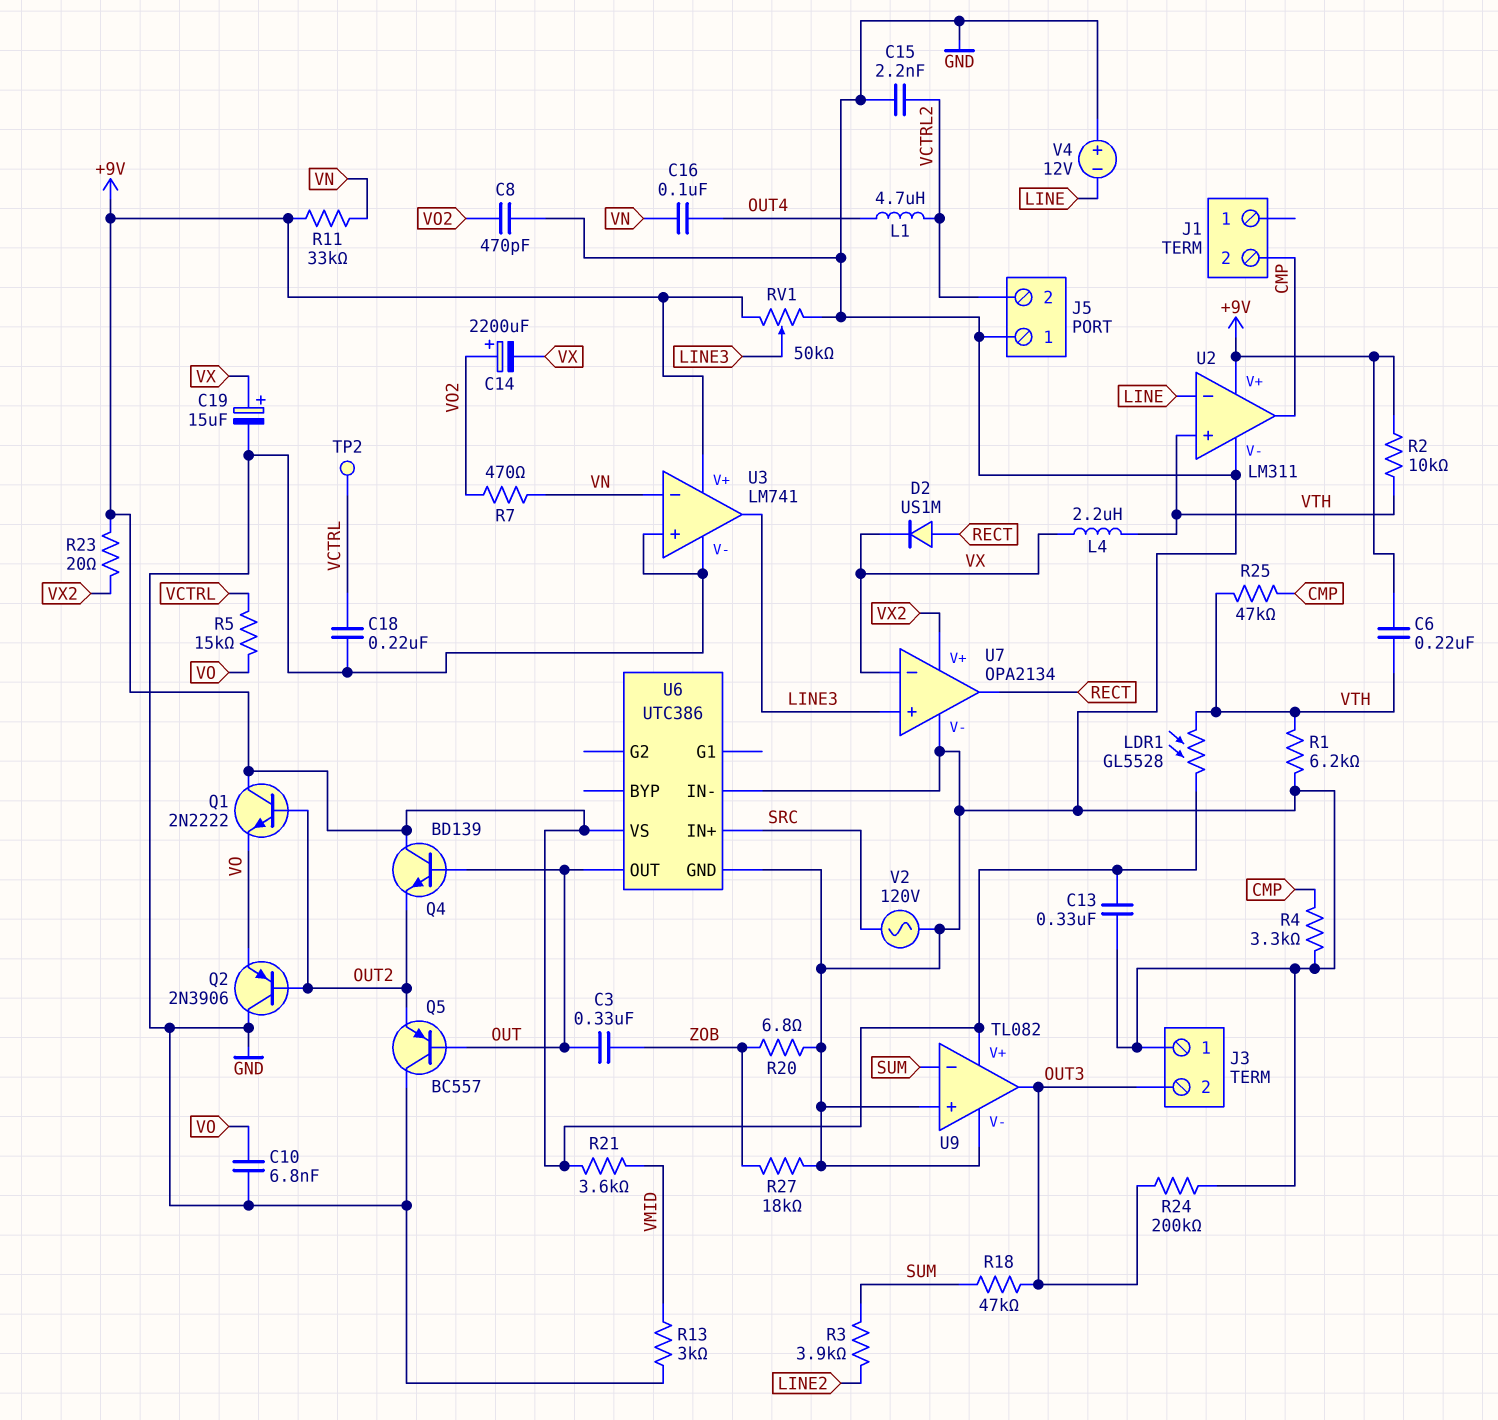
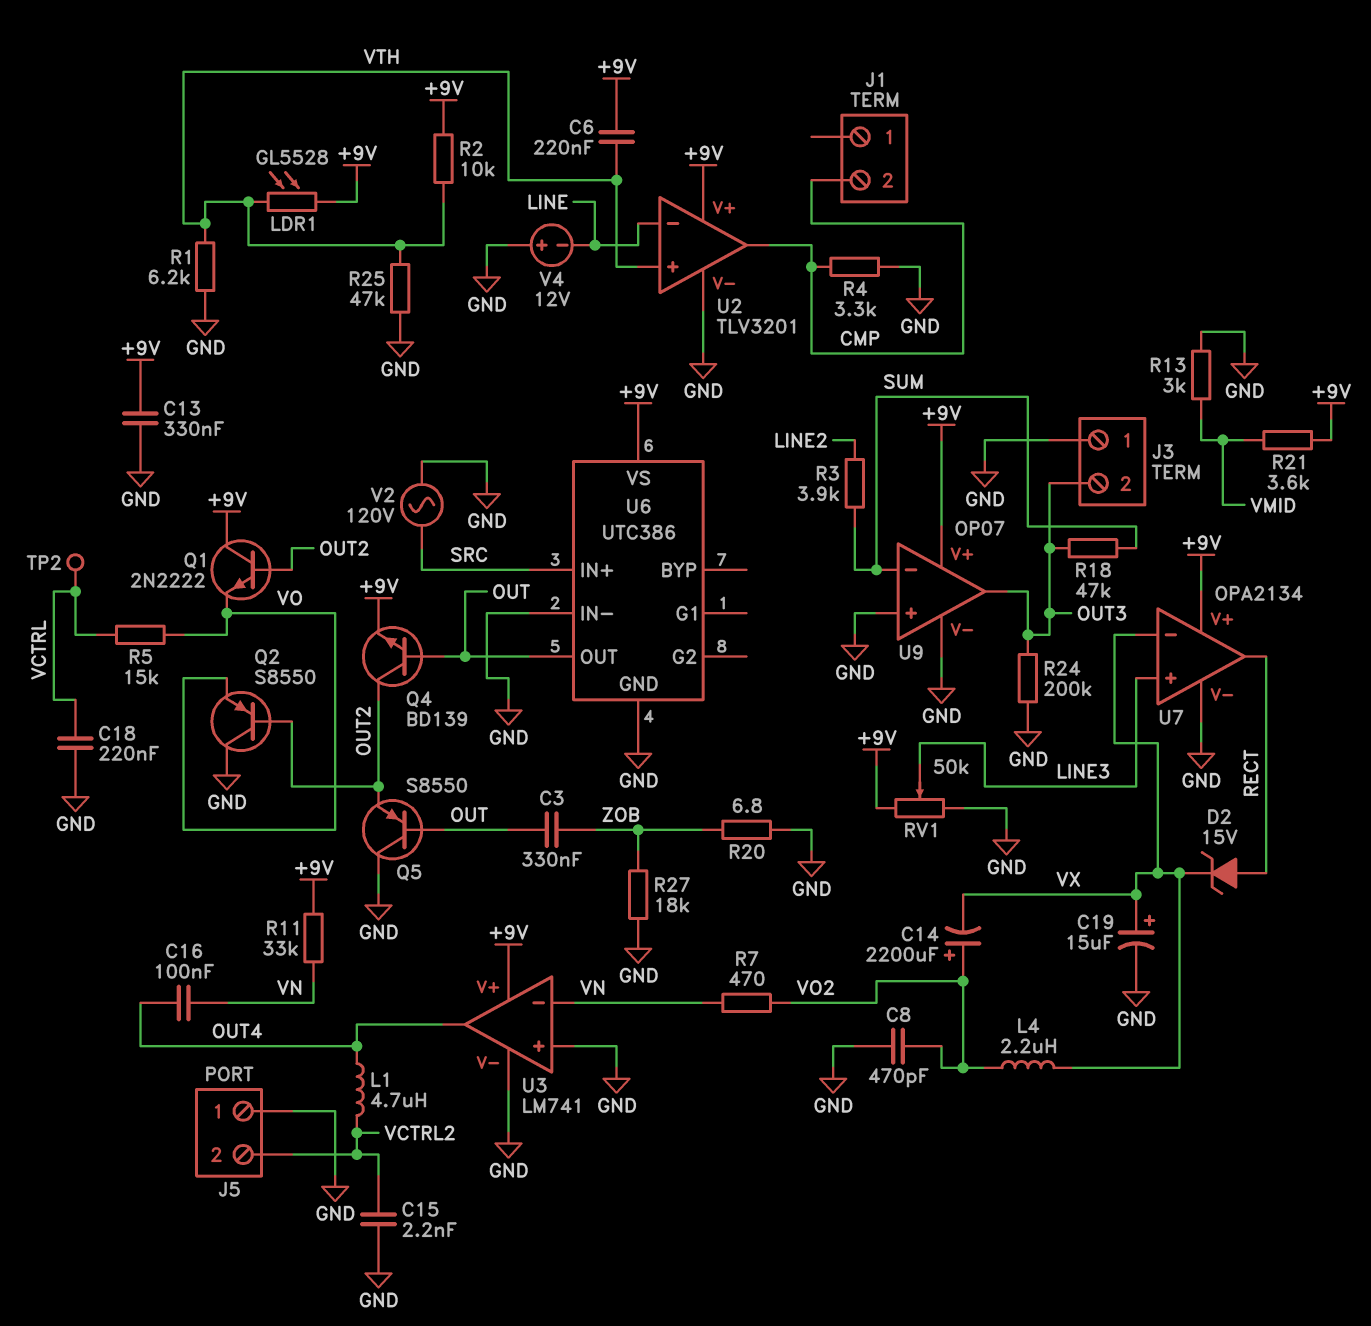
C10: 6.8nF (GND, VO) -> none
D2: diode US1M (A RECT, K VX) -> zener 15V (A RECT, K VX)
L4: 2.2uH (VTH, VX) -> 2.2uH (VO2, VX)
Q2: PNP 2N3906 (B OUT2, C GND, E VO) -> PNP S8550 (B OUT2, C GND, E VO)
Q4: NPN BD139 (B OUT, C +9V, E OUT2) -> NPN BD139 (B OUT, C OUT2, E +9V)
Q5: PNP BC557 (B OUT, C GND, E OUT2) -> PNP S8550 (B OUT, C GND, E OUT2)
R23: 20 (+9V, VX2) -> none
R25: 47k (CMP, VTH) -> 47k (GND, VTH)
U2: LM311 -> TLV3201
U3 pin out: LINE3 -> OUT4
U7 pin V+: VX2 -> +9V
U9: TL082 -> OP07

